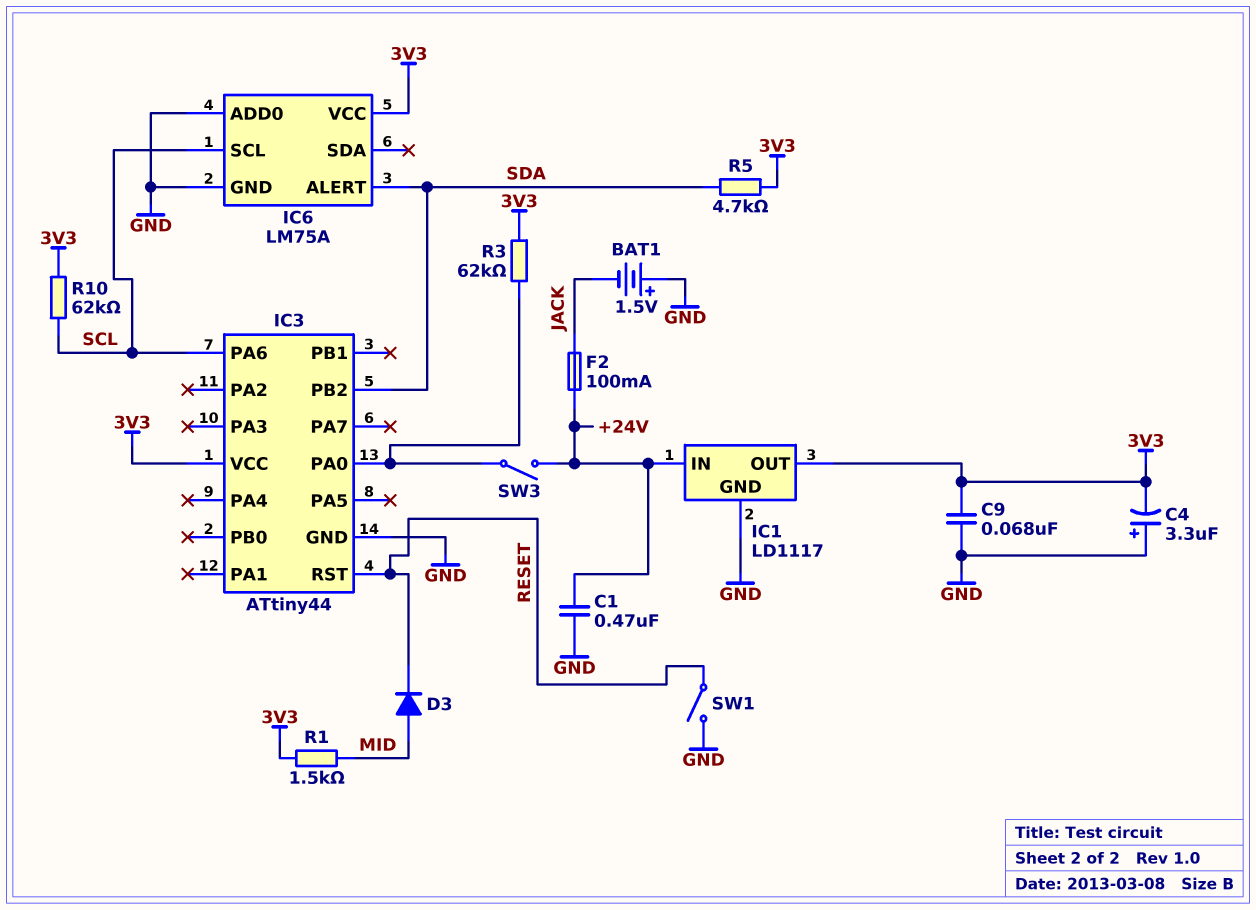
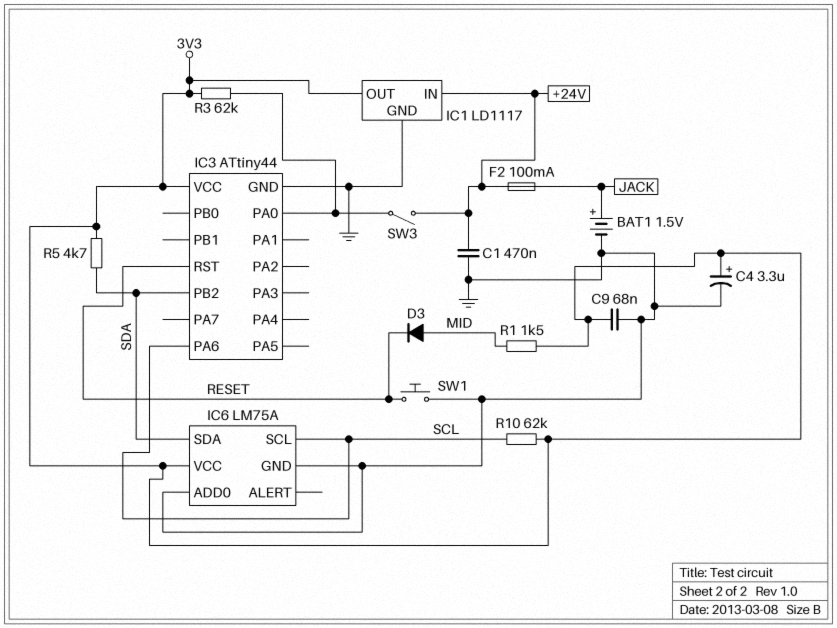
BAT1: 1.5V (plus GND, minus JACK) -> 1.5V (plus JACK, minus GND)
C4: 3.3uF (plus GND, minus 3V3) -> 3.3uF (plus 3V3, minus GND)
IC6 pin ALERT: SDA -> none
IC6 pin SDA: none -> SDA
SW1: switch (GND, RESET) -> button (GND, RESET)

